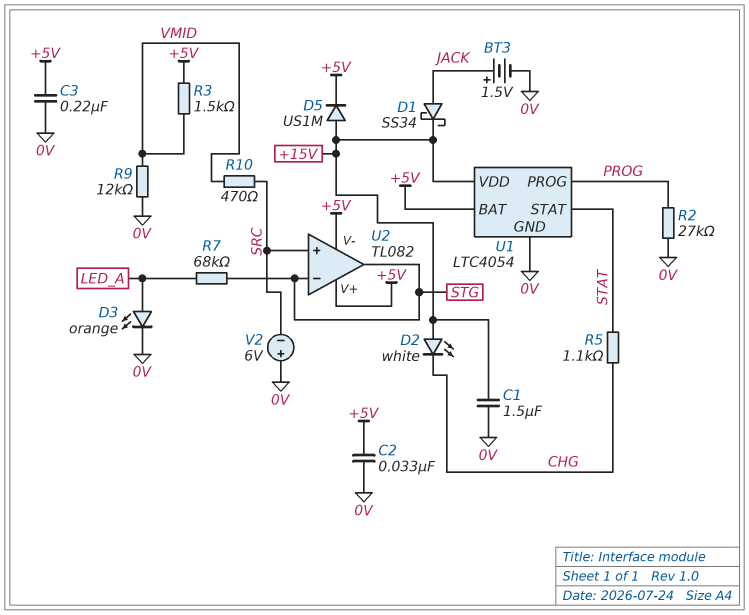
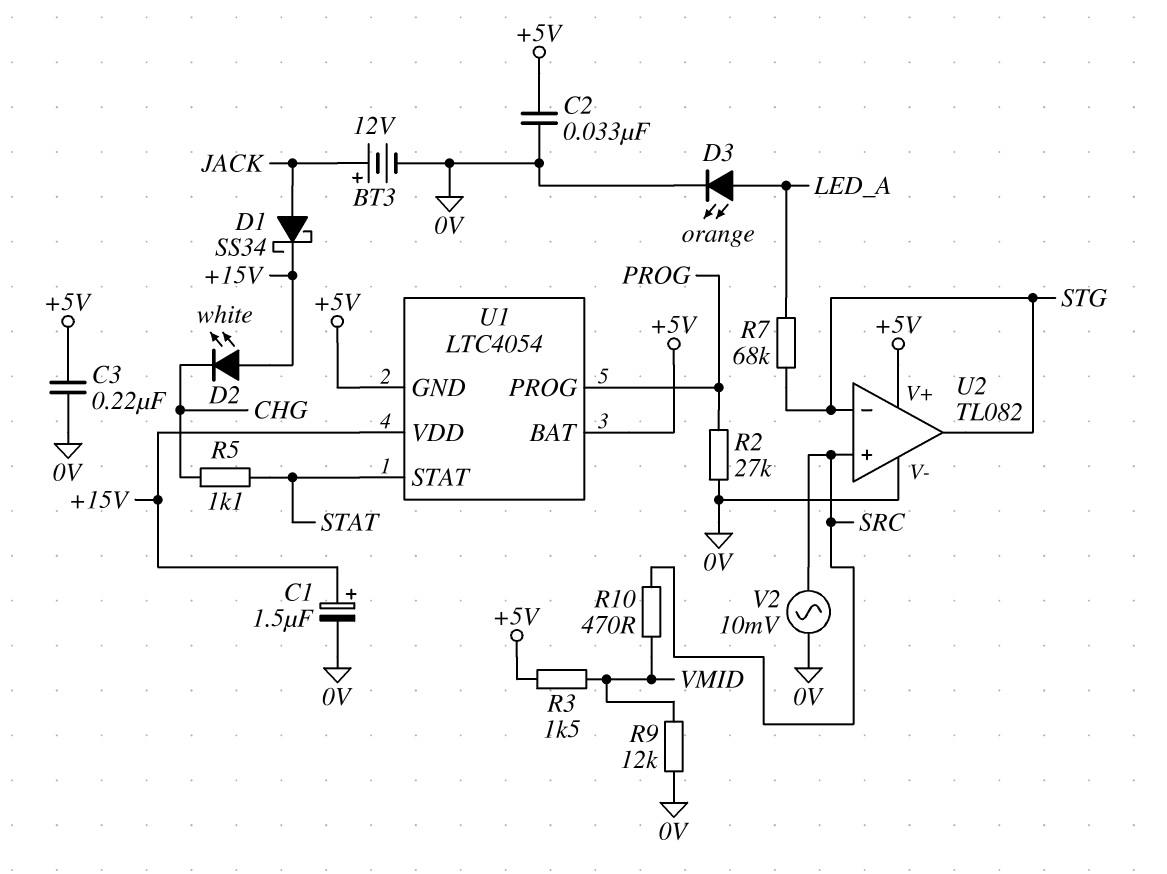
BT3: 1.5V (plus JACK, minus 0V) -> 12V (plus JACK, minus 0V)
C1: 1.5uF (+15V, 0V) -> 1.5uF (plus +15V, minus 0V)
D5: diode US1M (A +15V, K +5V) -> none
U1 pin GND: 0V -> +5V
U2 pin V-: +5V -> 0V
V2: 6V (plus 0V, minus SRC) -> AC 10mV (0V, SRC)

